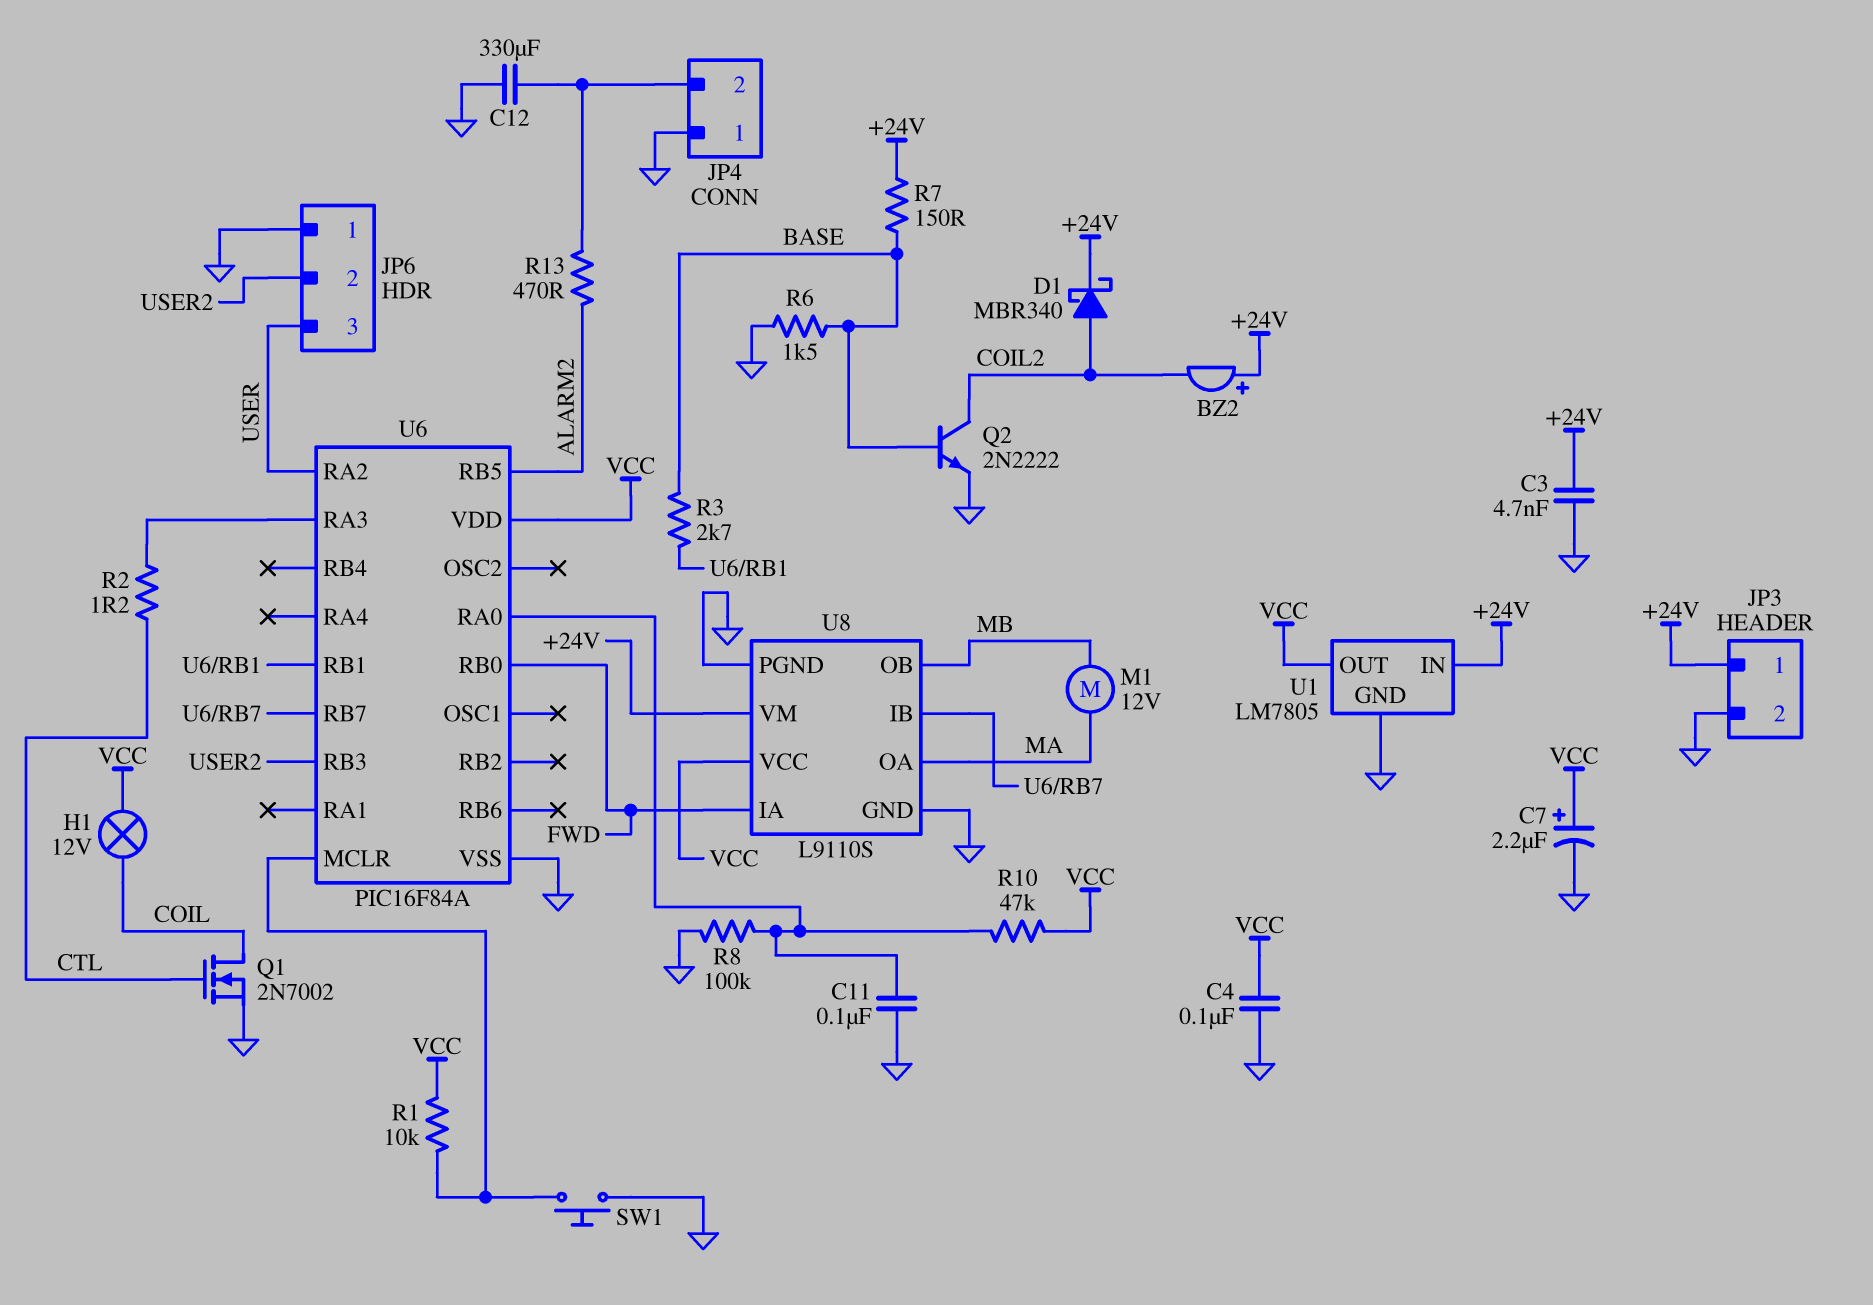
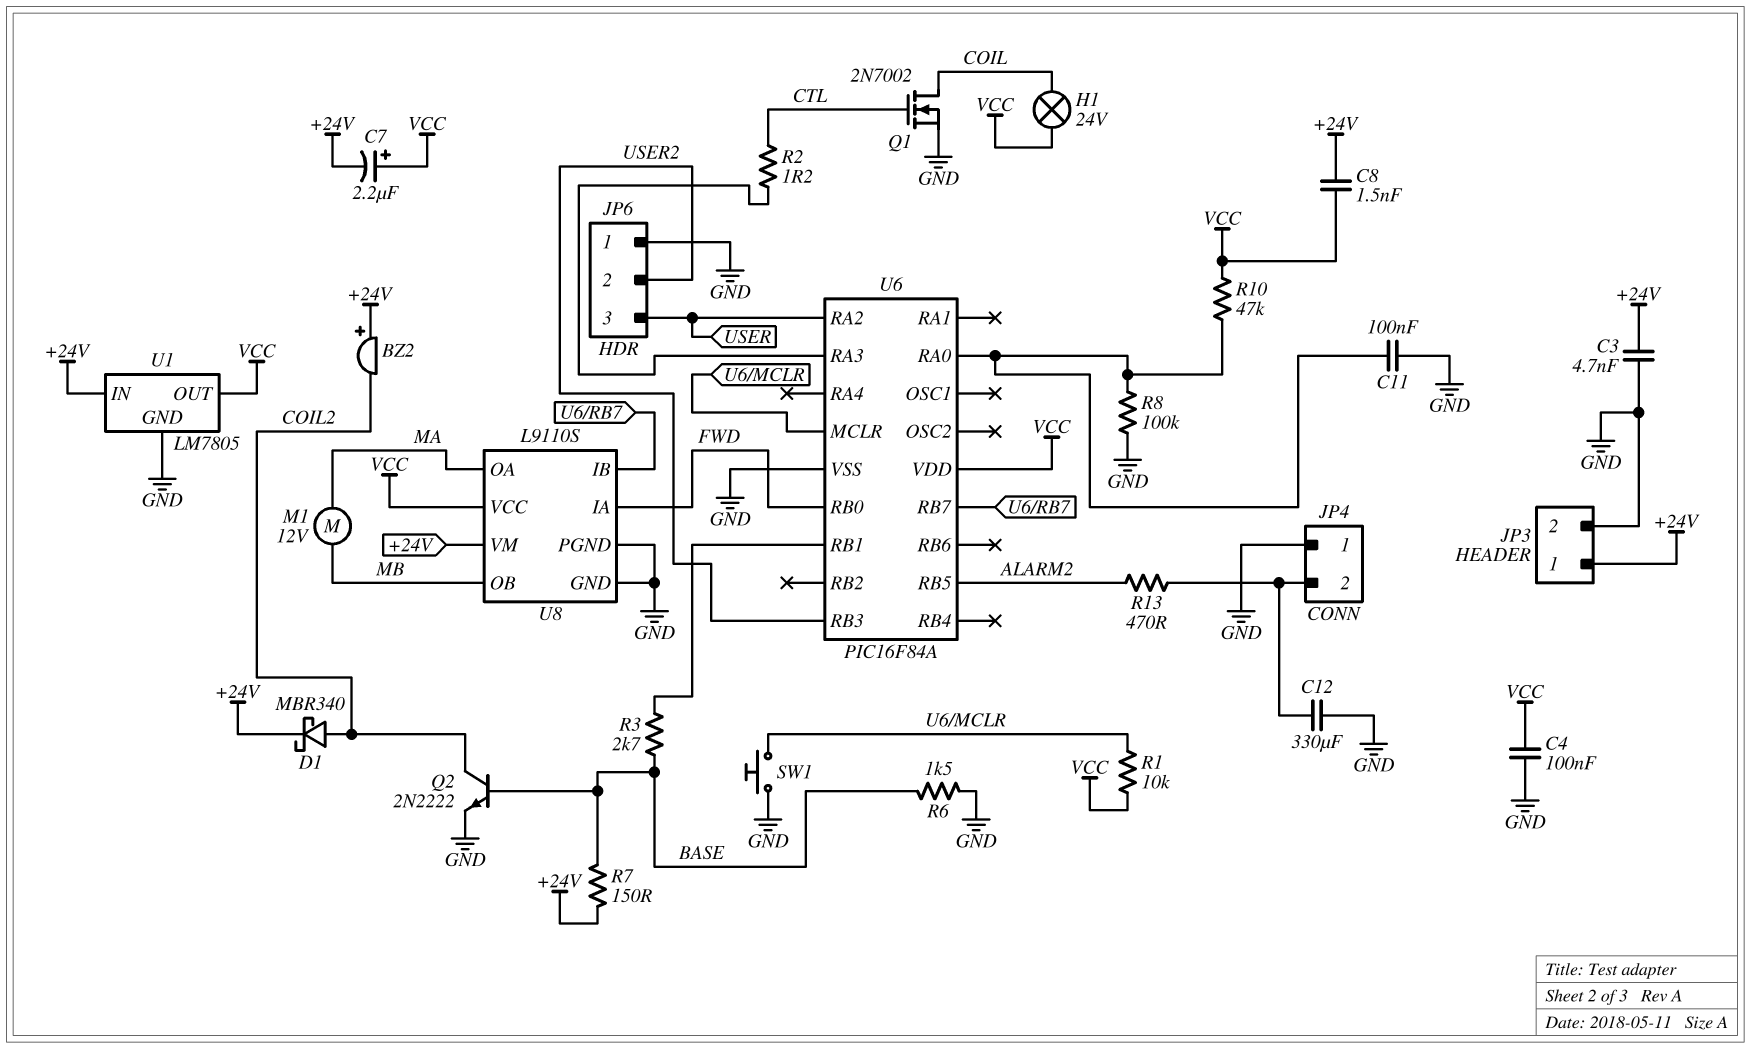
C7: 2.2uF (plus VCC, minus GND) -> 2.2uF (plus VCC, minus +24V)
C8: none -> 1.5nF (+24V, VCC)
H1: lamp 12V (COIL, VCC) -> lamp 24V (COIL, VCC)

